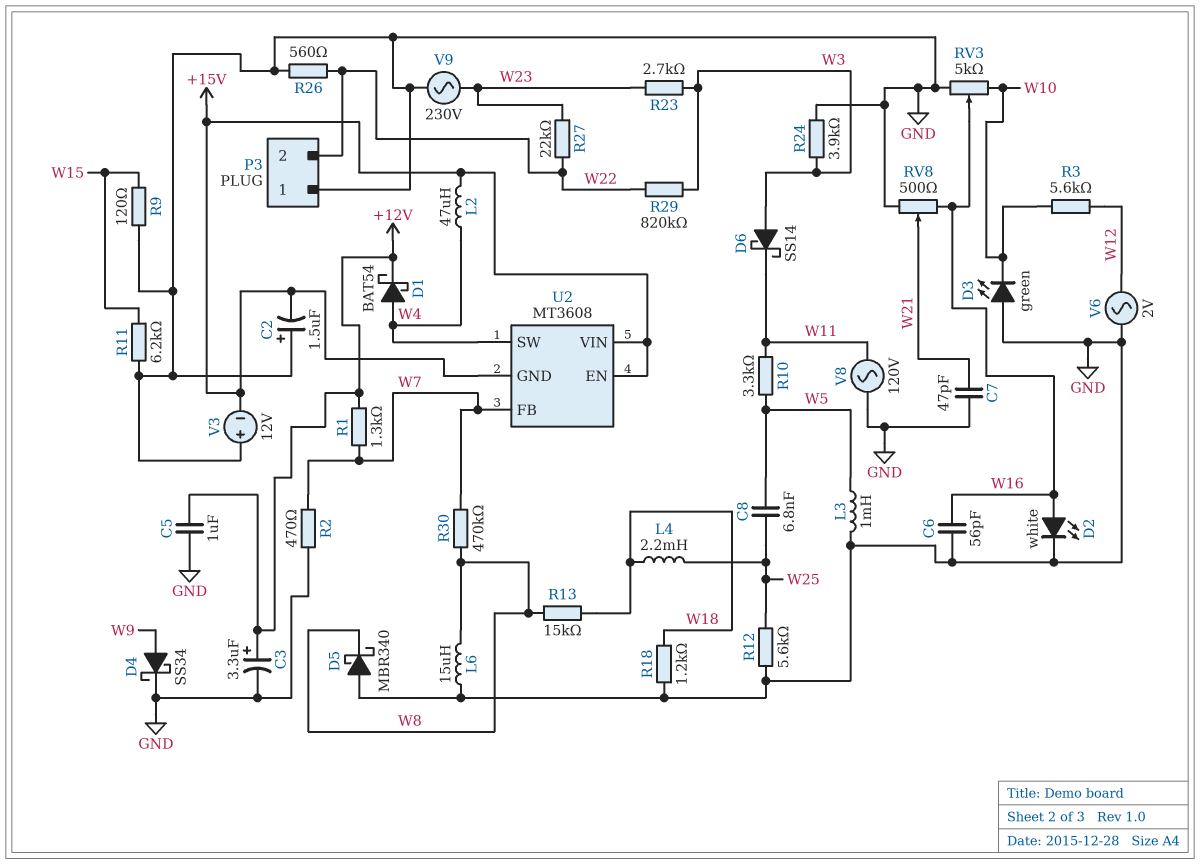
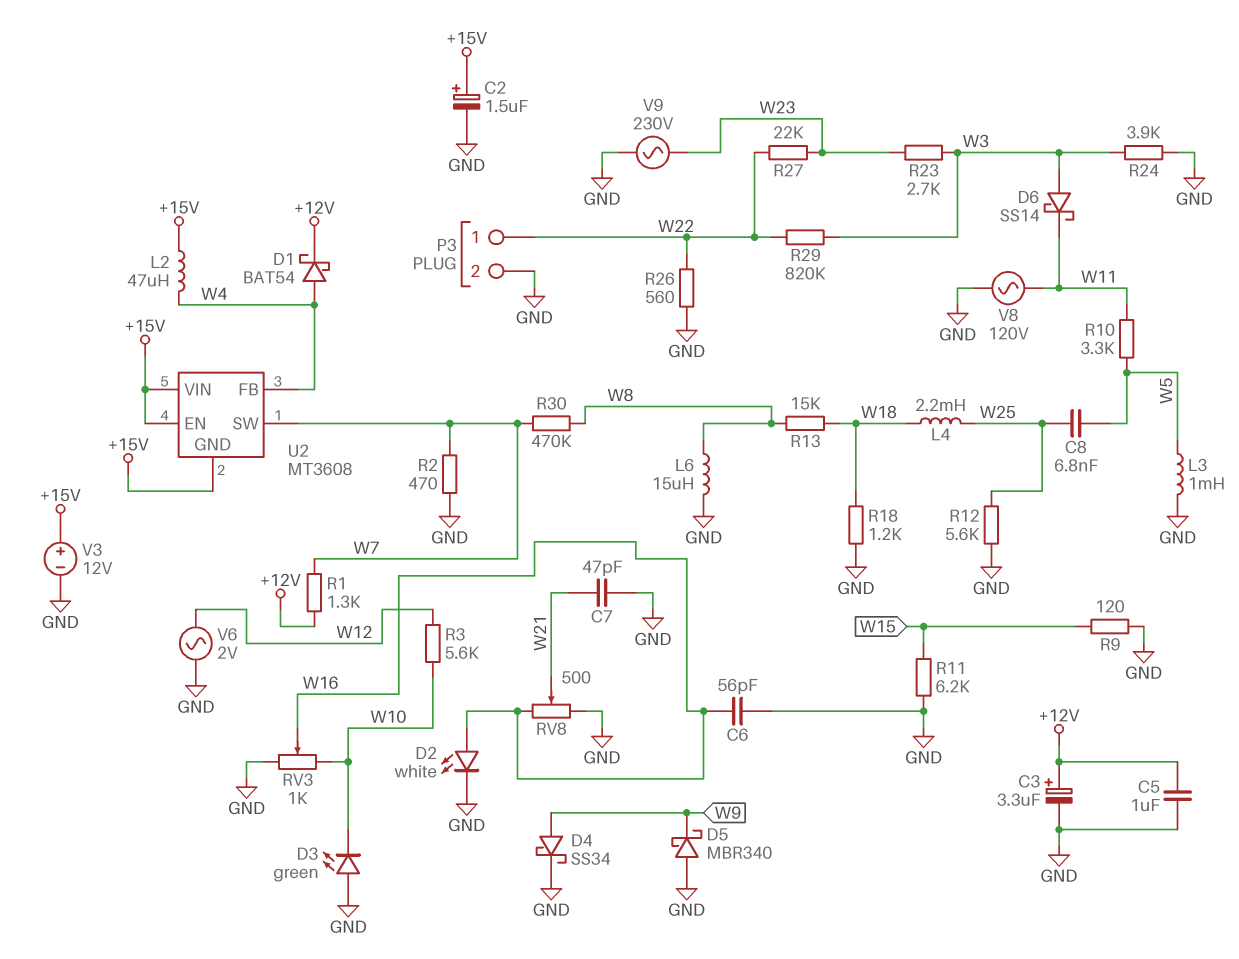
C2: 1.5uF (plus GND, minus +15V) -> 1.5uF (plus +15V, minus GND)
D5: schottky MBR340 (A GND, K W8) -> schottky MBR340 (A GND, K W9)
P3 pin 1: GND -> W22
P3 pin 2: W22 -> GND
RV3: 5k (GND, W10, wiper W16) -> 1k (GND, W10, wiper W16)
U2 pin FB: W7 -> W4
U2 pin SW: W4 -> W7
V3: 12V (plus GND, minus +15V) -> 12V (plus +15V, minus GND)

